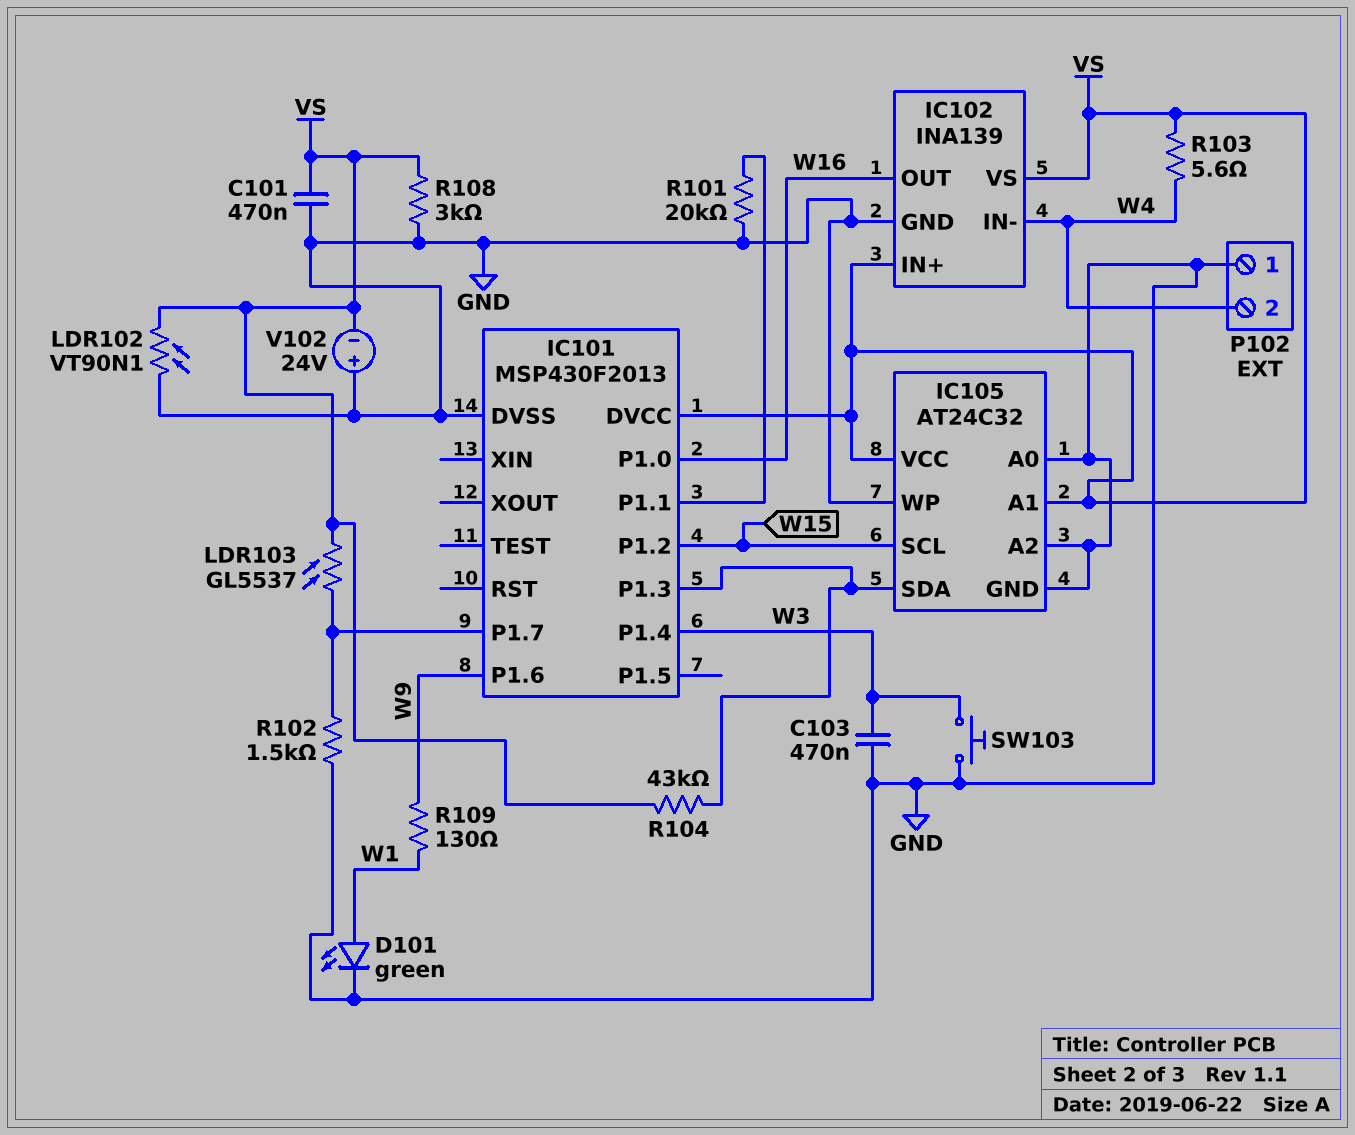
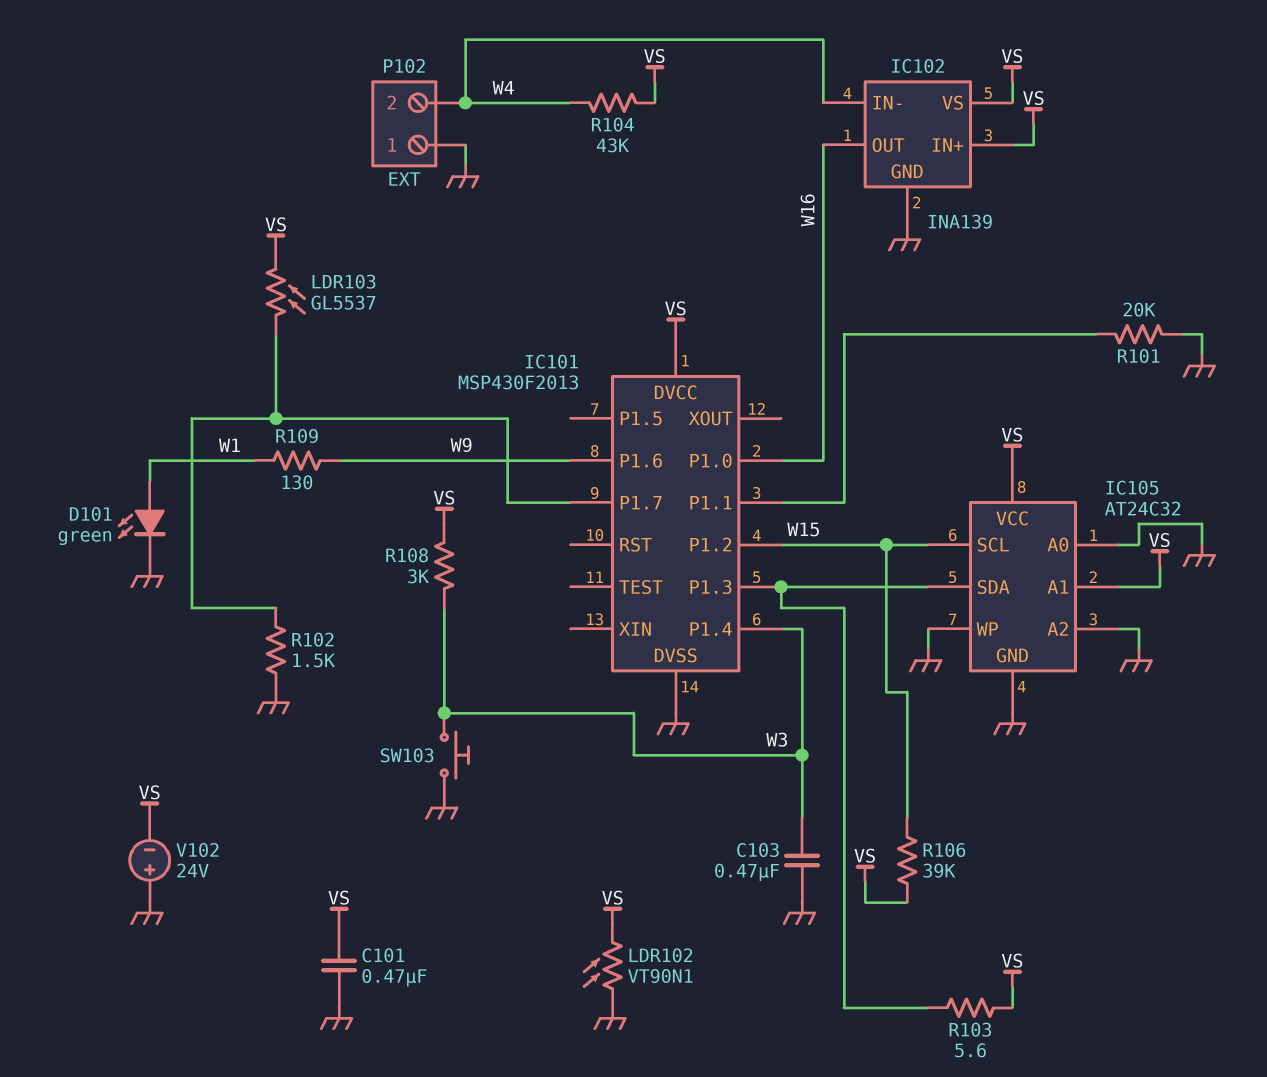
R103: 5.6 (VS, W4) -> 5.6 (IC101/P1.3, VS)
R104: 43k (IC101/P1.3, VS) -> 43k (VS, W4)
R106: none -> 39k (VS, W15)
R108: 3k (GND, VS) -> 3k (VS, W3)

